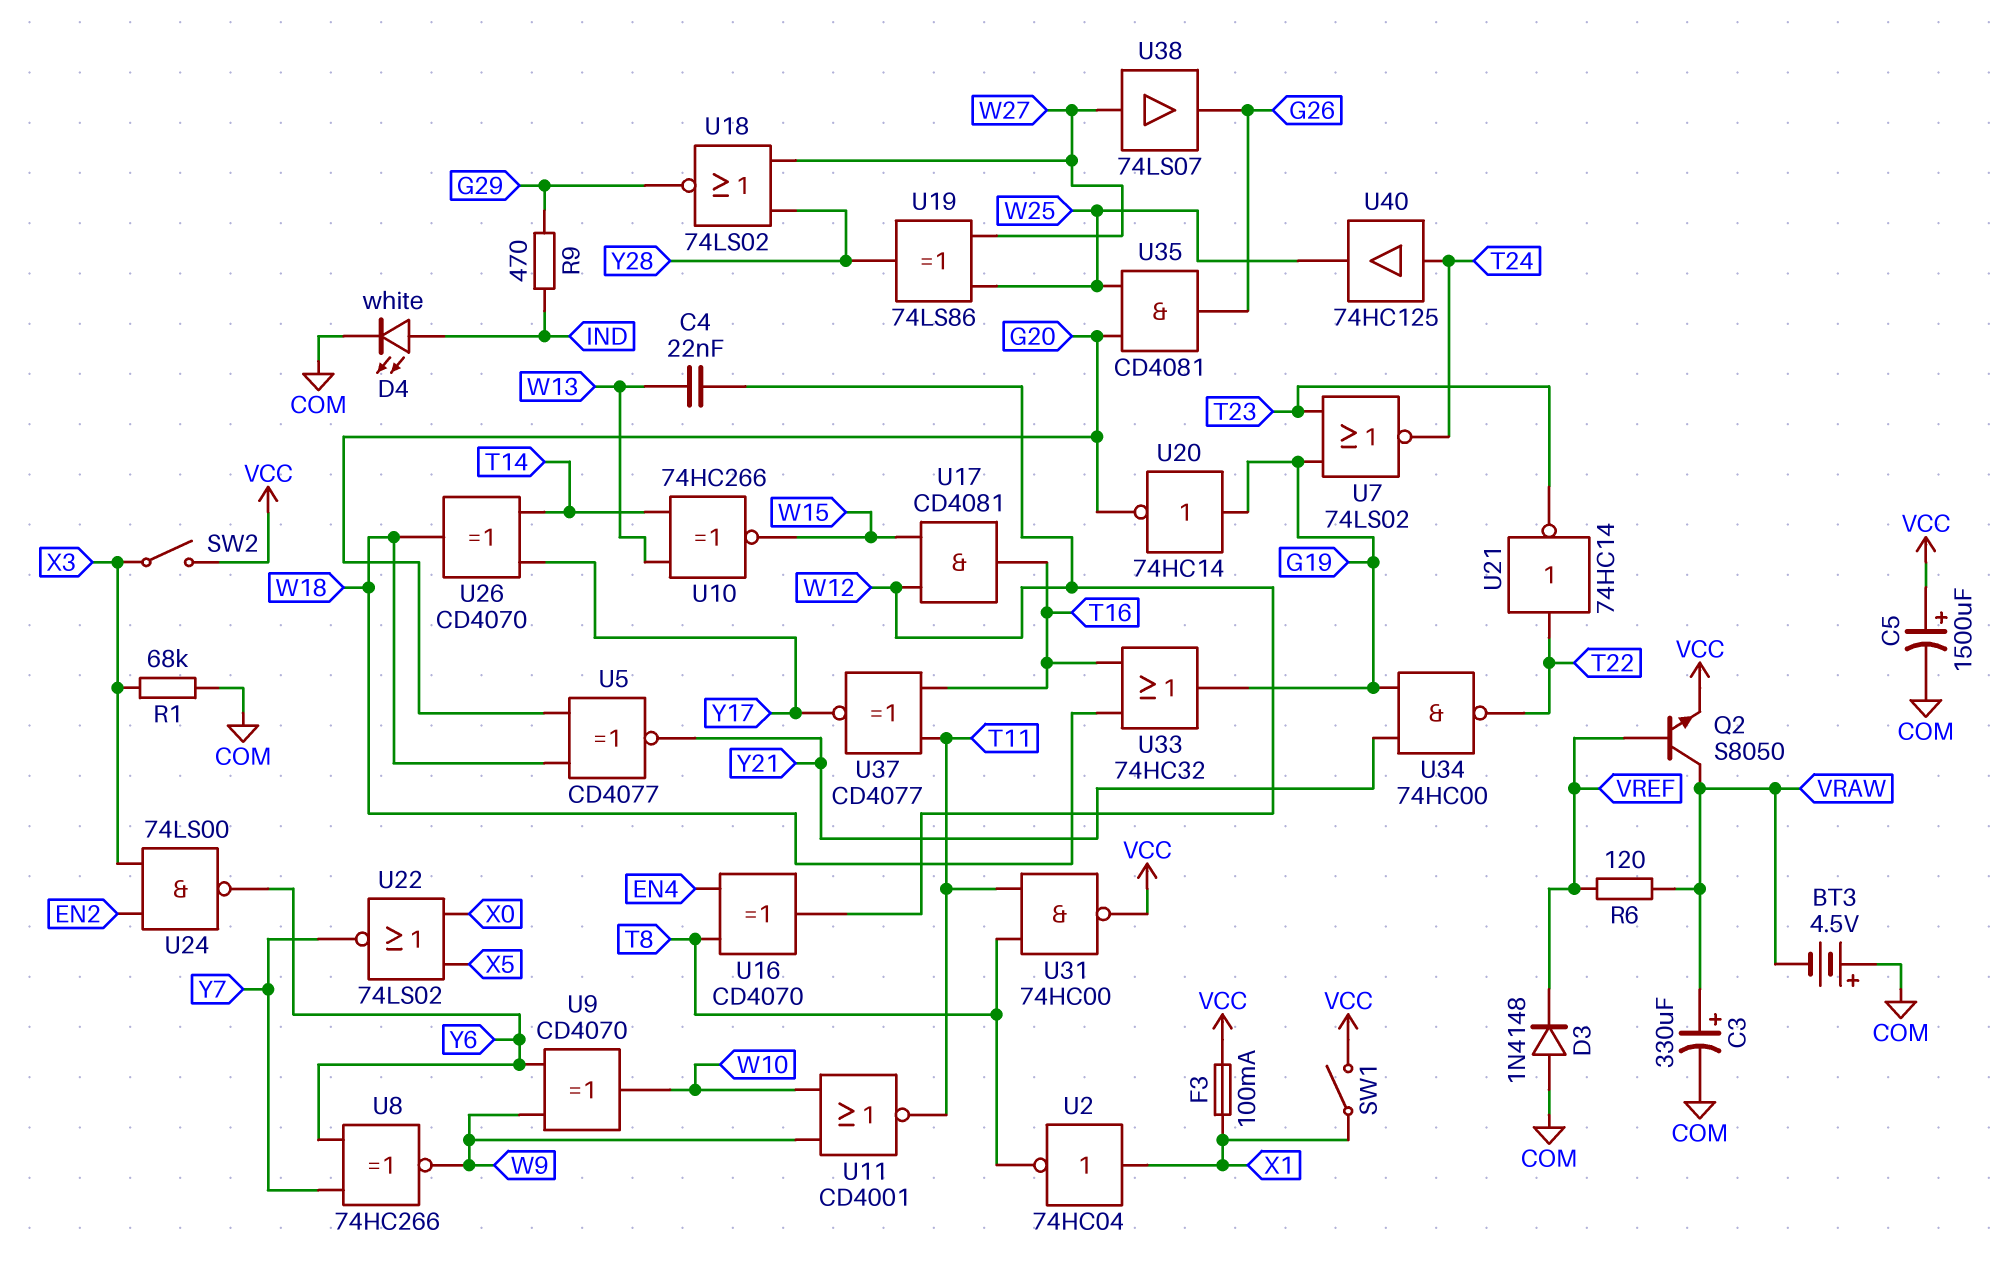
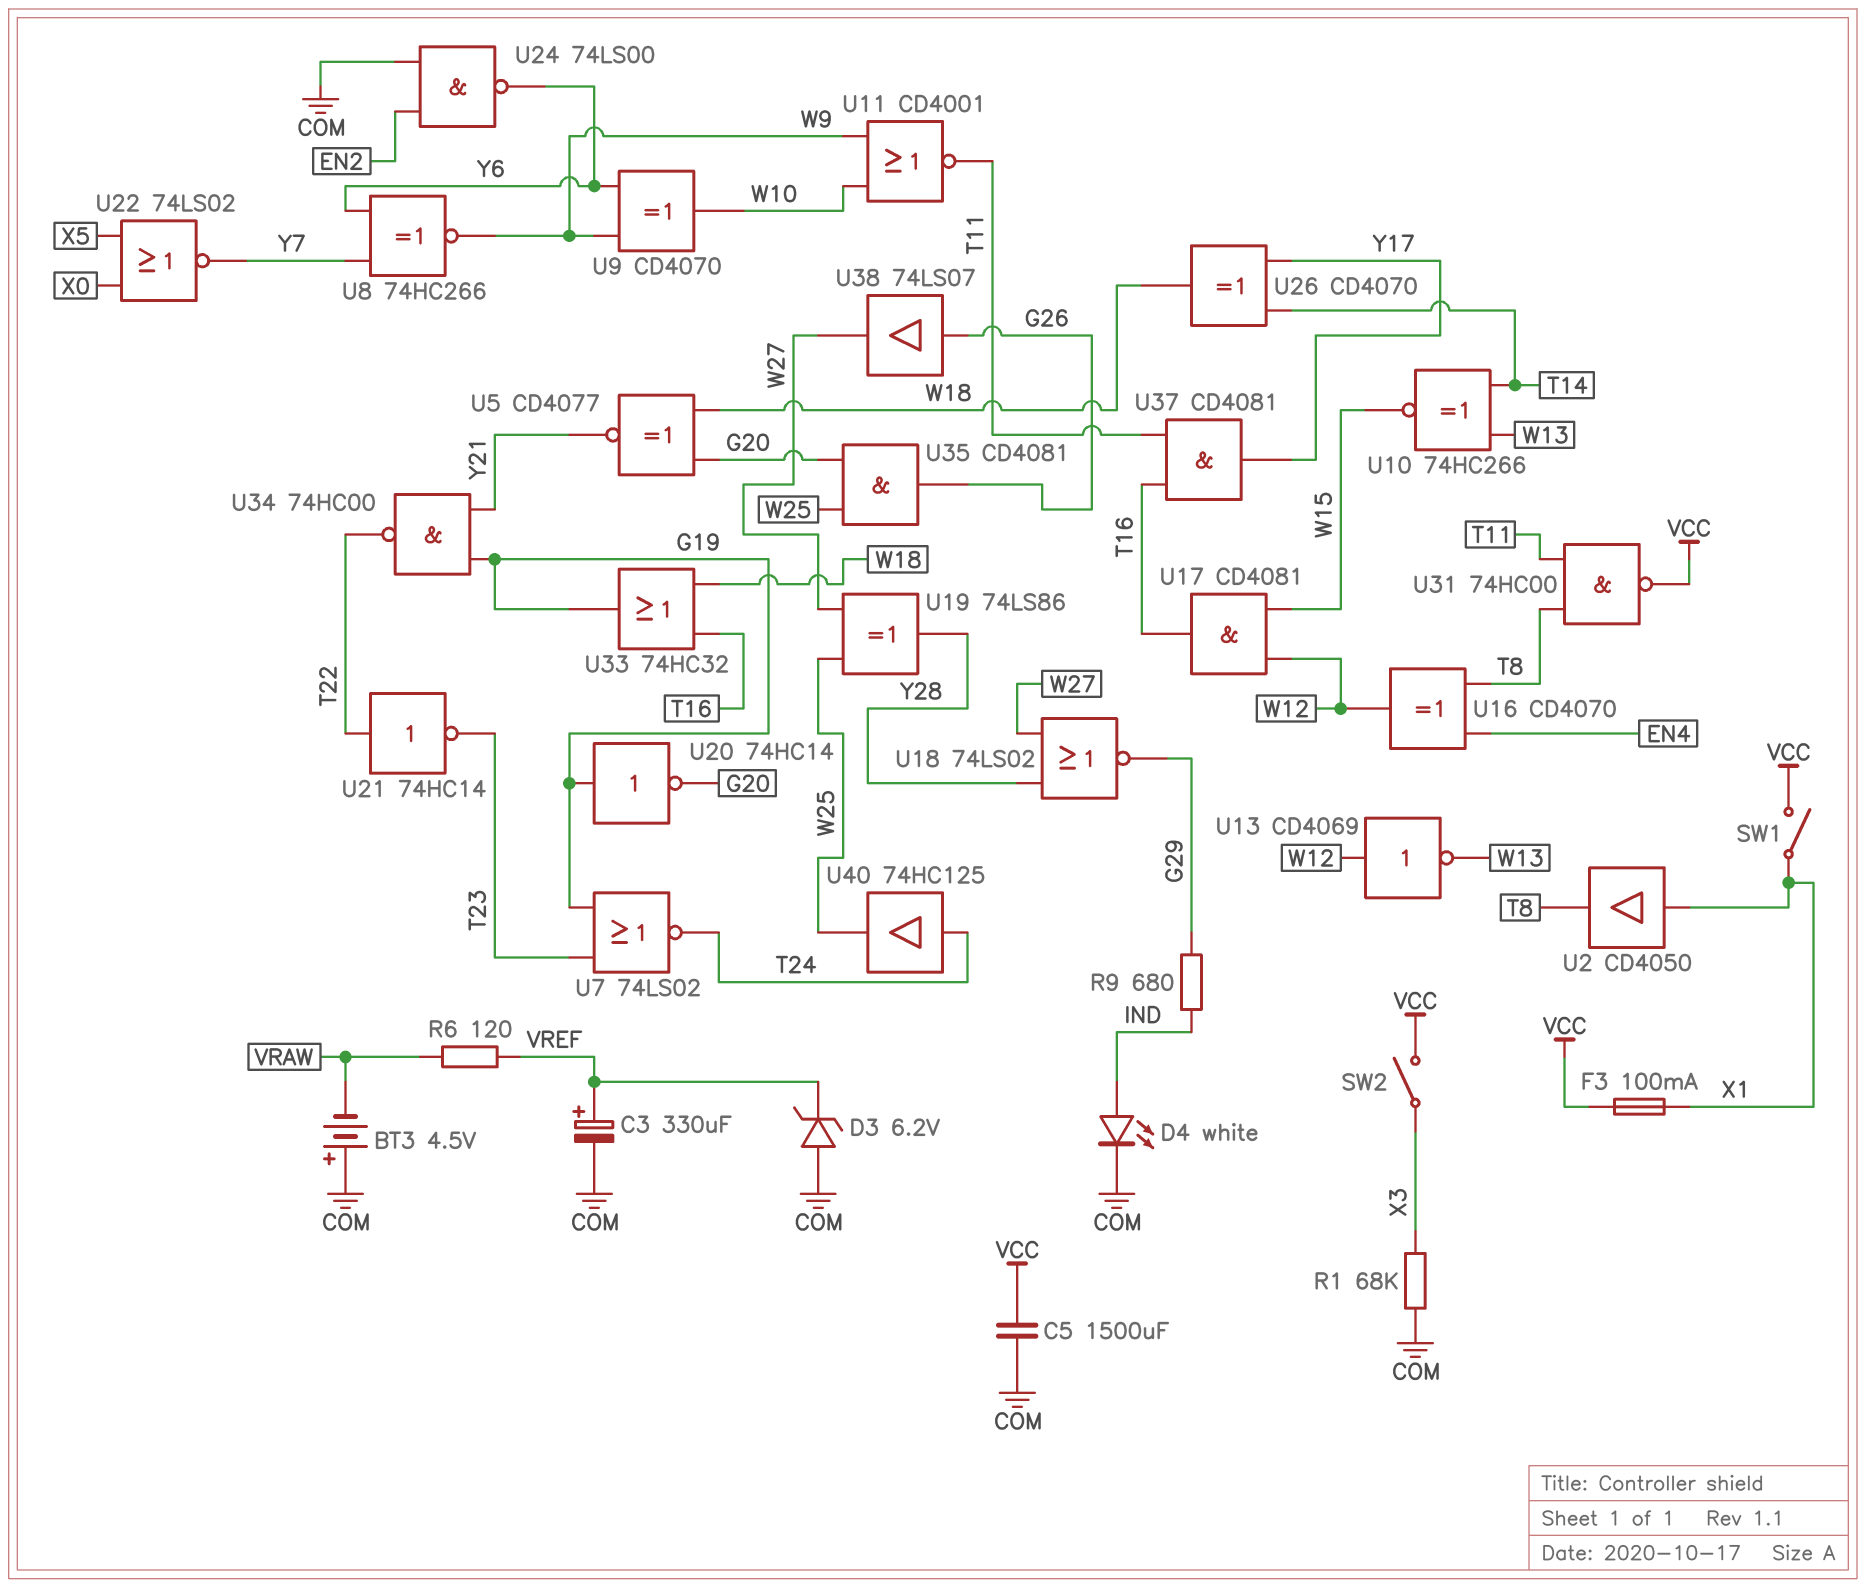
C3: 330uF (plus VRAW, minus COM) -> 330uF (plus VREF, minus COM)
C4: 22nF (W12, W13) -> none
C5: 1500uF (plus VCC, minus COM) -> 1500uF (COM, VCC)
D3: diode 1N4148 (A COM, K VREF) -> zener 6.2V (A COM, K VREF)
Q2: NPN S8050 (B VREF, C VRAW, E VCC) -> none
R9: 470 (G29, IND) -> 680 (G29, IND)
U2: NOT 74HC04 (in X1, out T8) -> buffer CD4050 (in X1, out T8)
U13: none -> NOT CD4069 (in W12, out W13)
U24: NAND 74LS00 (in EN2, in X3, out Y6) -> NAND 74LS00 (in COM, in EN2, out Y6)
U37: XNOR CD4077 (in T11, in T16, out Y17) -> AND CD4081 (in T11, in T16, out Y17)
U38: buffer 74LS07 (in W27, out G26) -> buffer 74LS07 (in G26, out W27)

